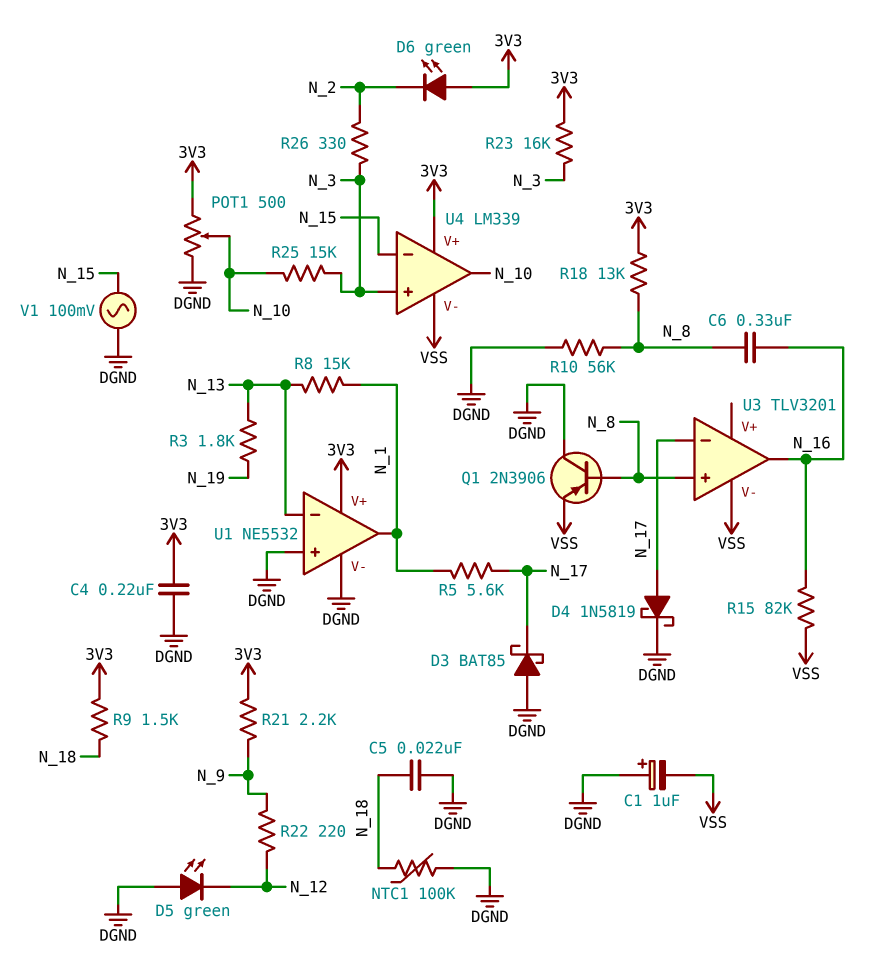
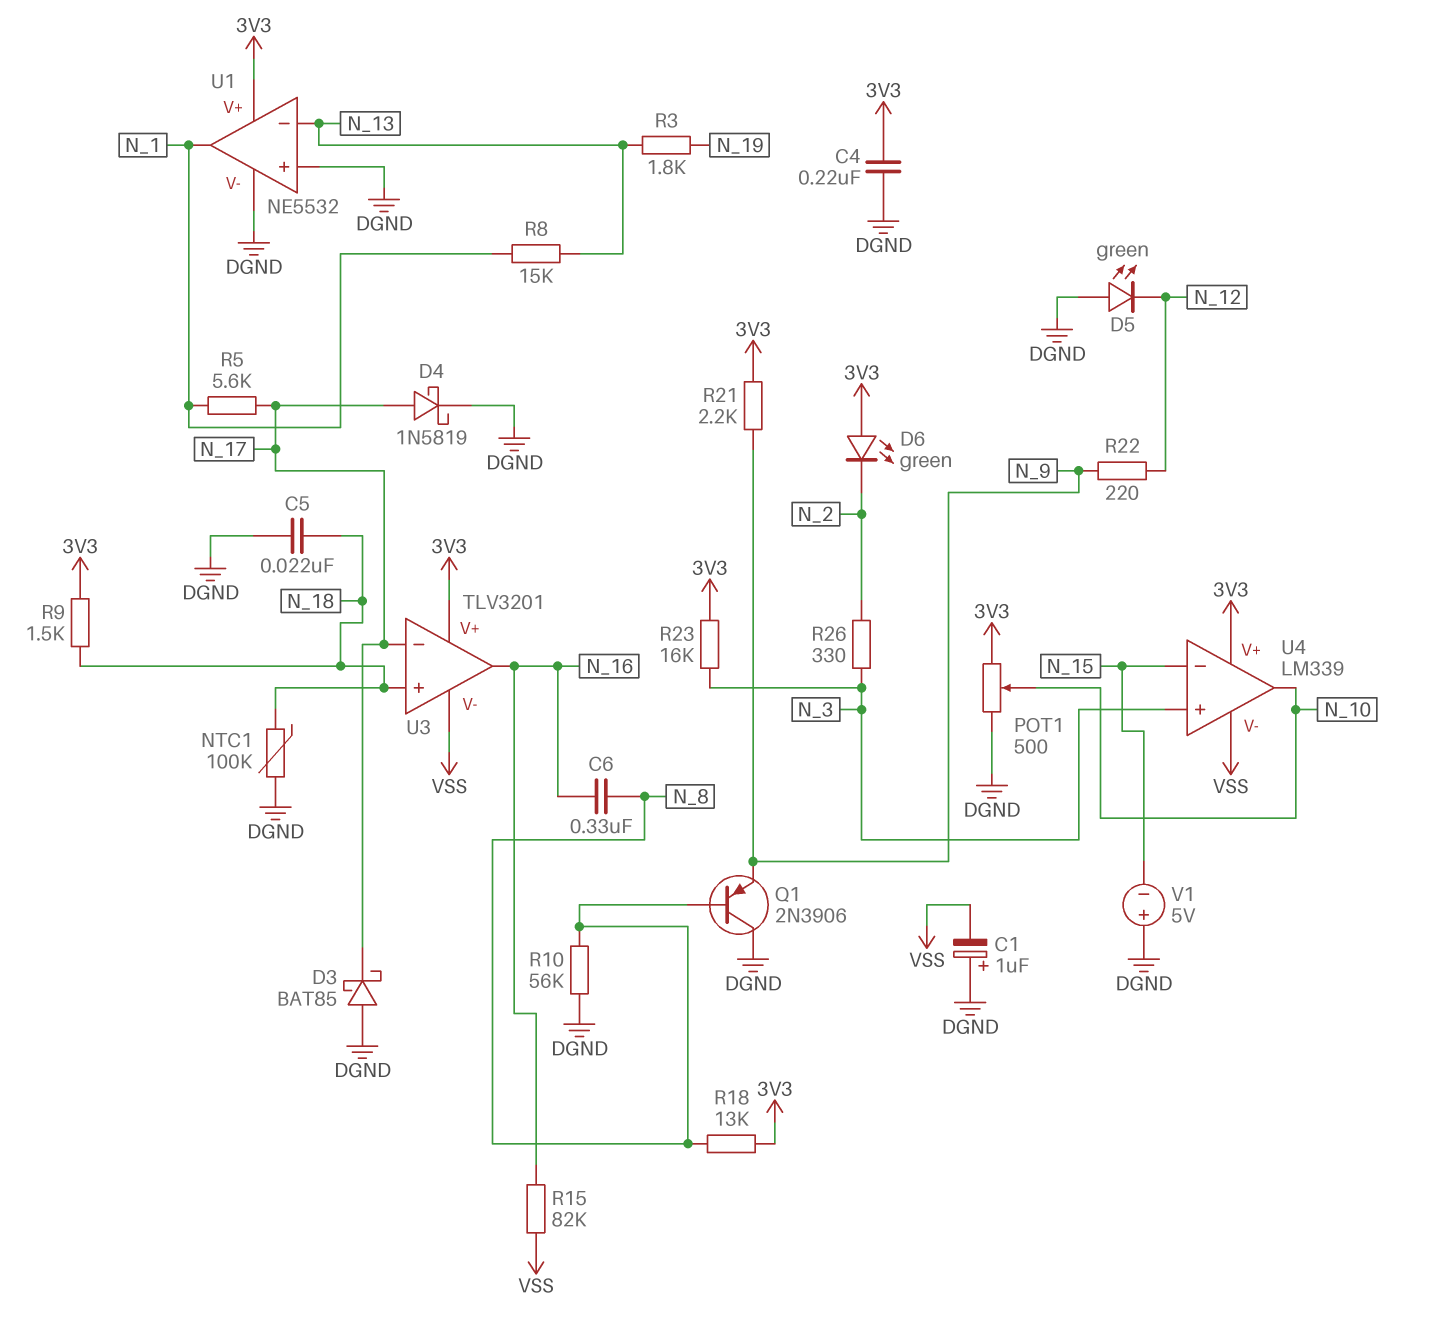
Q1: PNP 2N3906 (B N_8, C DGND, E VSS) -> PNP 2N3906 (B N_8, C DGND, E N_9)
R25: 15k (N_3, N_10) -> none
U3 pin V+: none -> 3V3
U3 pin in+: N_8 -> N_18
V1: AC 100mV (DGND, N_15) -> 5V (plus DGND, minus N_15)

